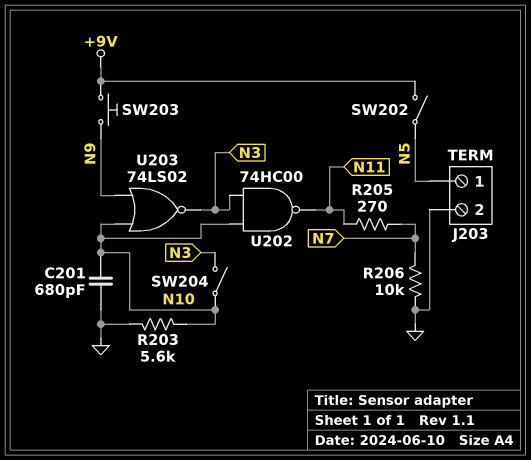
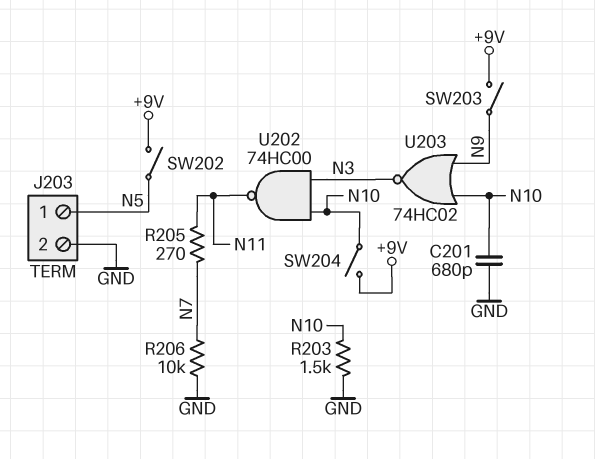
R203: 5.6k (GND, N10) -> 1.5k (GND, N10)
SW203: button (+9V, N9) -> switch (+9V, N9)
SW204: switch (N3, N10) -> switch (+9V, N10)
U203: NOR 74LS02 (in N9, in N10, out N3) -> NOR 74HC02 (in N9, in N10, out N3)

